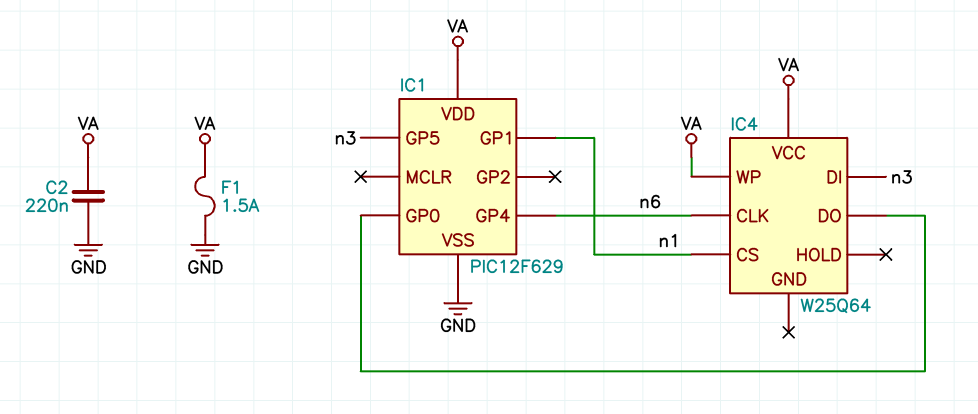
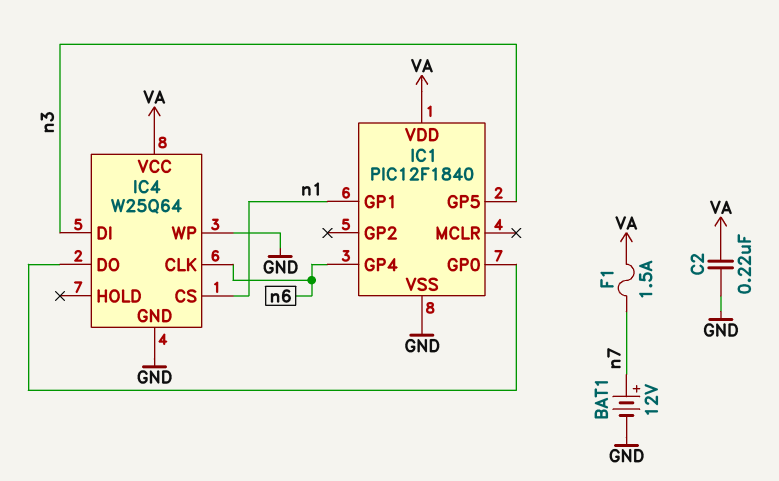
BAT1: none -> 12V (plus n7, minus GND)
F1: 1.5A (GND, VA) -> 1.5A (VA, n7)
IC1: PIC12F629 -> PIC12F1840
IC4 pin GND: none -> GND
IC4 pin WP: VA -> GND

